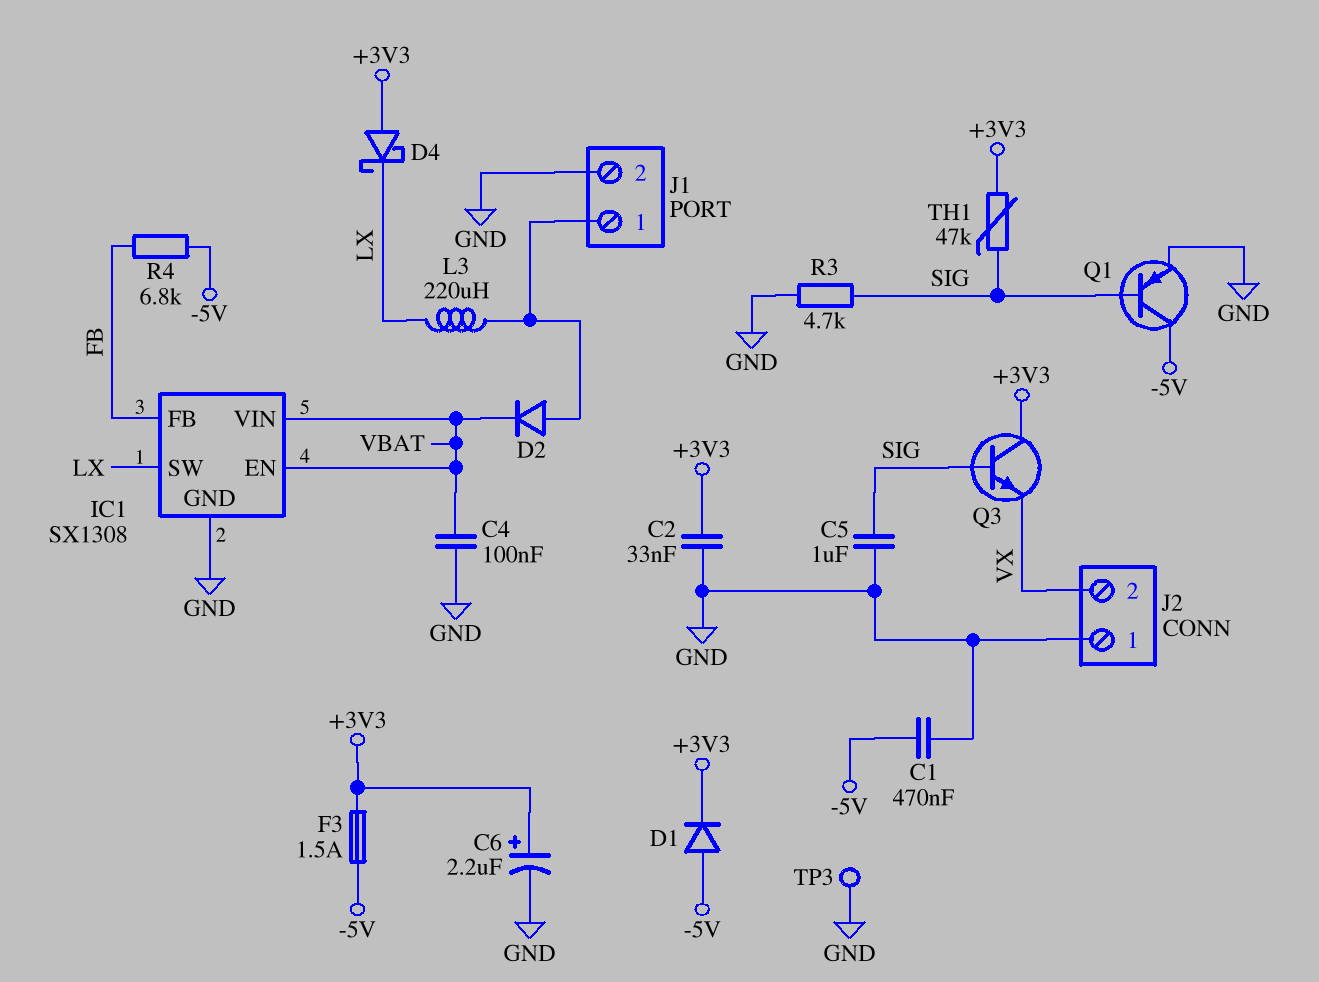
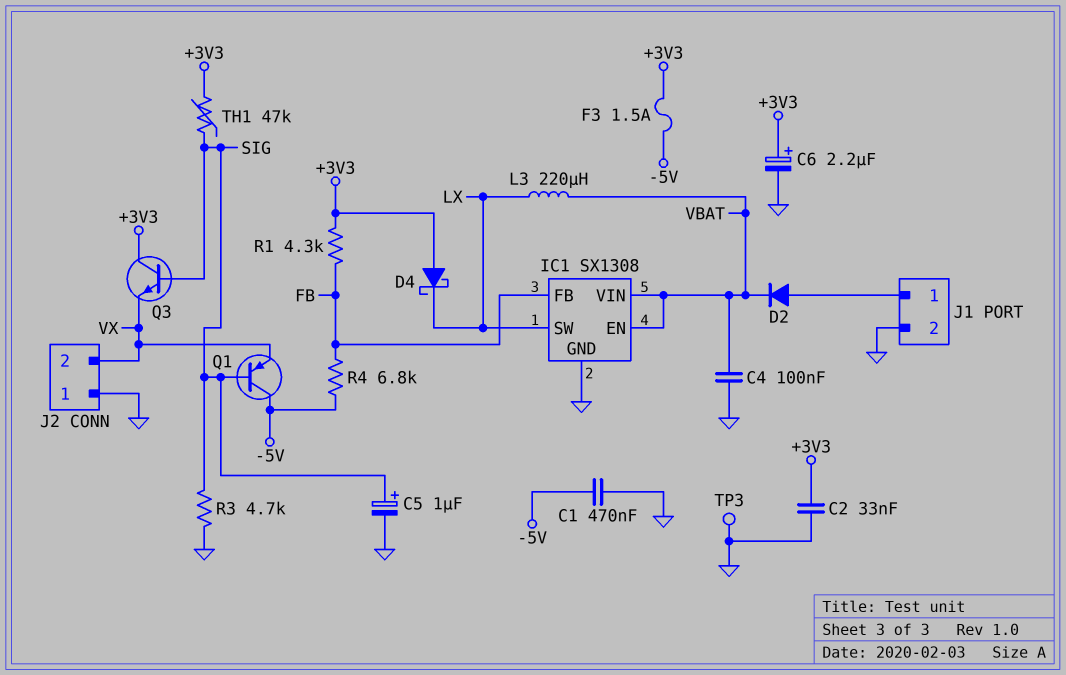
C5: 1uF (GND, SIG) -> 1uF (plus SIG, minus GND)
D1: diode (A -5V, K +3V3) -> none
L3: 220uH (J1/1, LX) -> 220uH (LX, VBAT)
Q1: PNP (B SIG, C -5V, E GND) -> PNP (B SIG, C -5V, E VX)
R1: none -> 4.3k (+3V3, FB)

